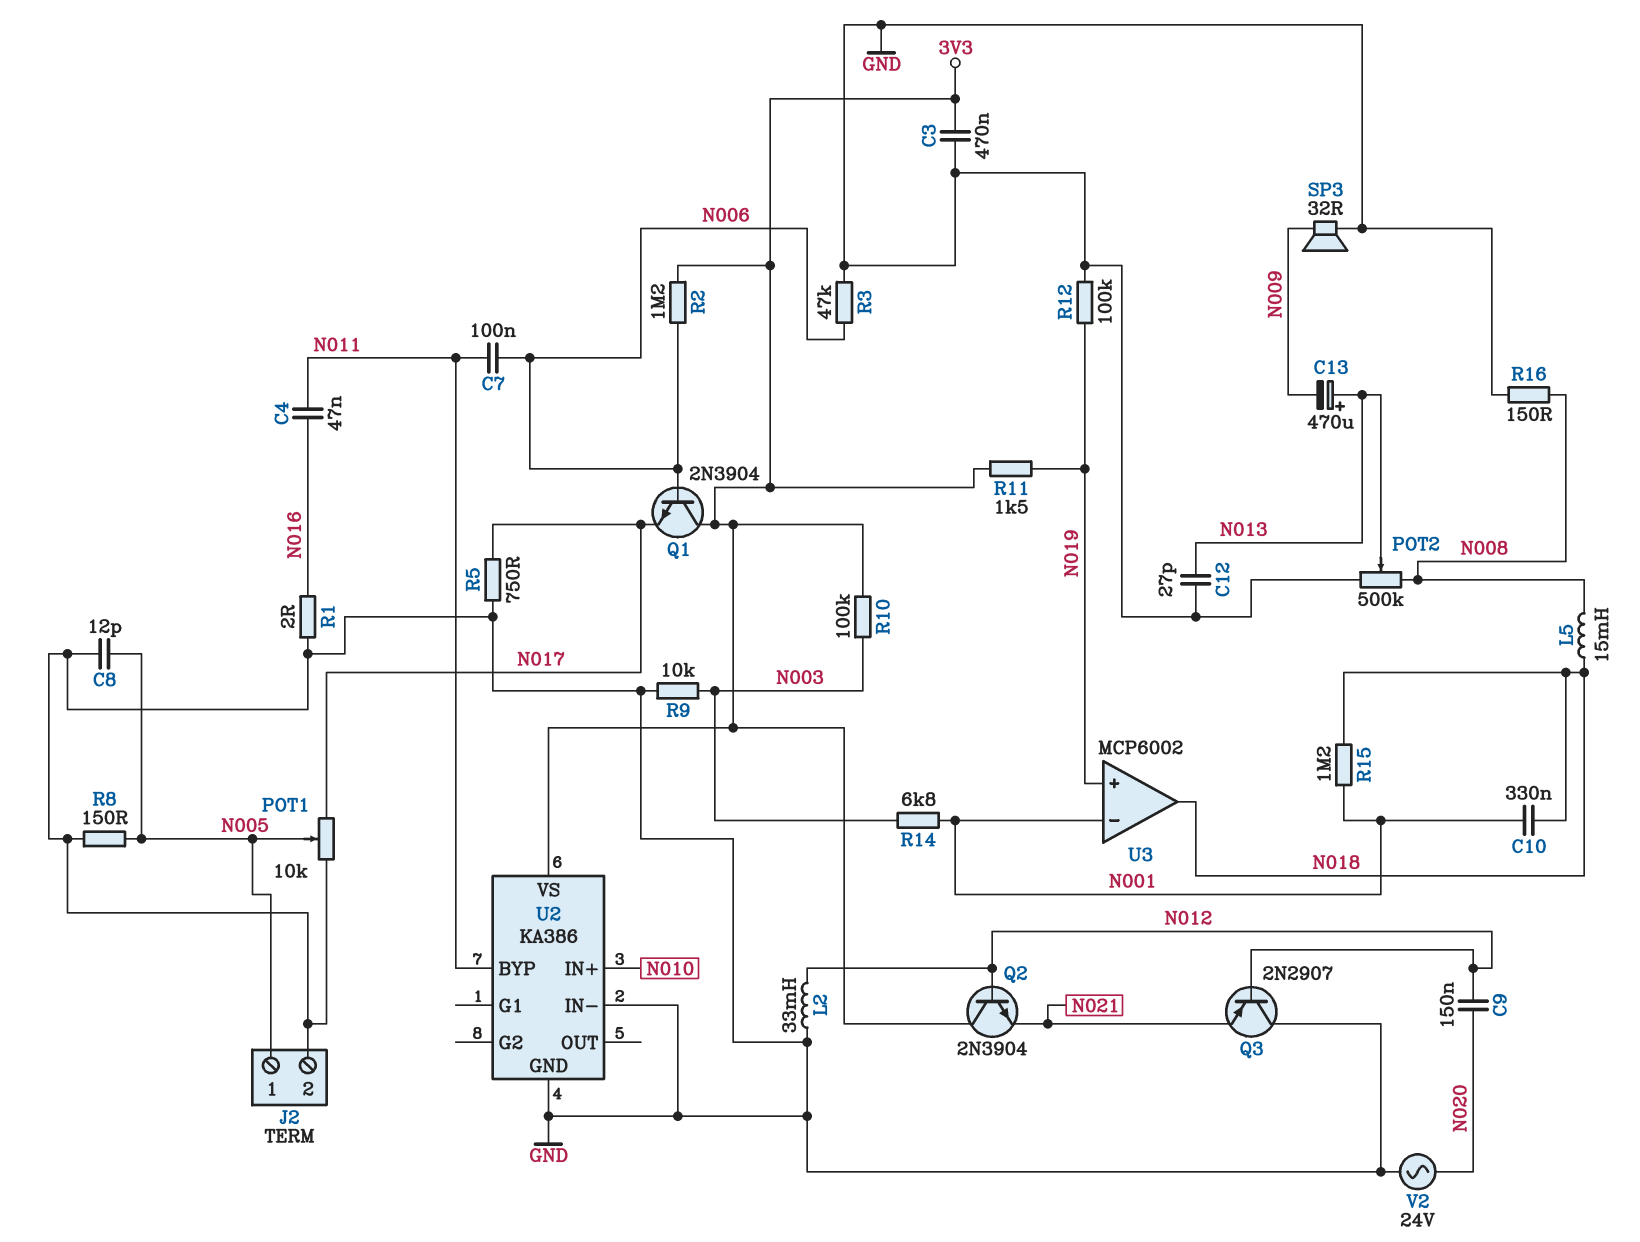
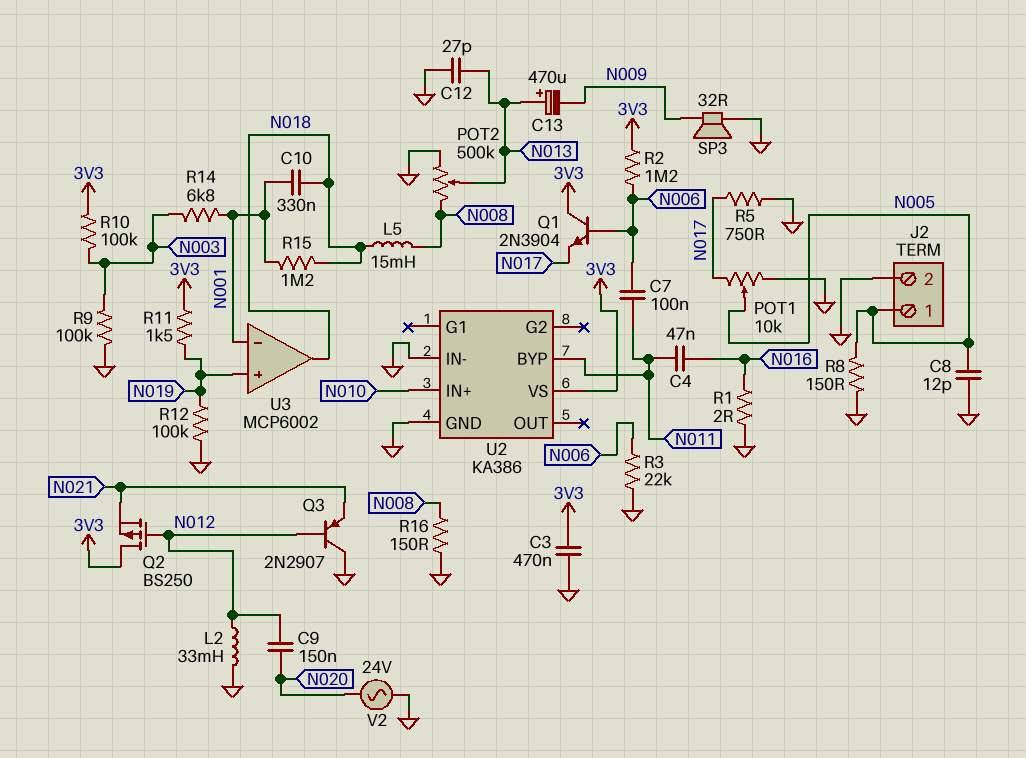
Q2: NPN 2N3904 (B N012, C 3V3, E N021) -> PMOS BS250 (G N012, D 3V3, S N021)
R3: 47k (GND, N006) -> 22k (GND, N006)
R9: 10k (GND, N003) -> 100k (GND, N003)

